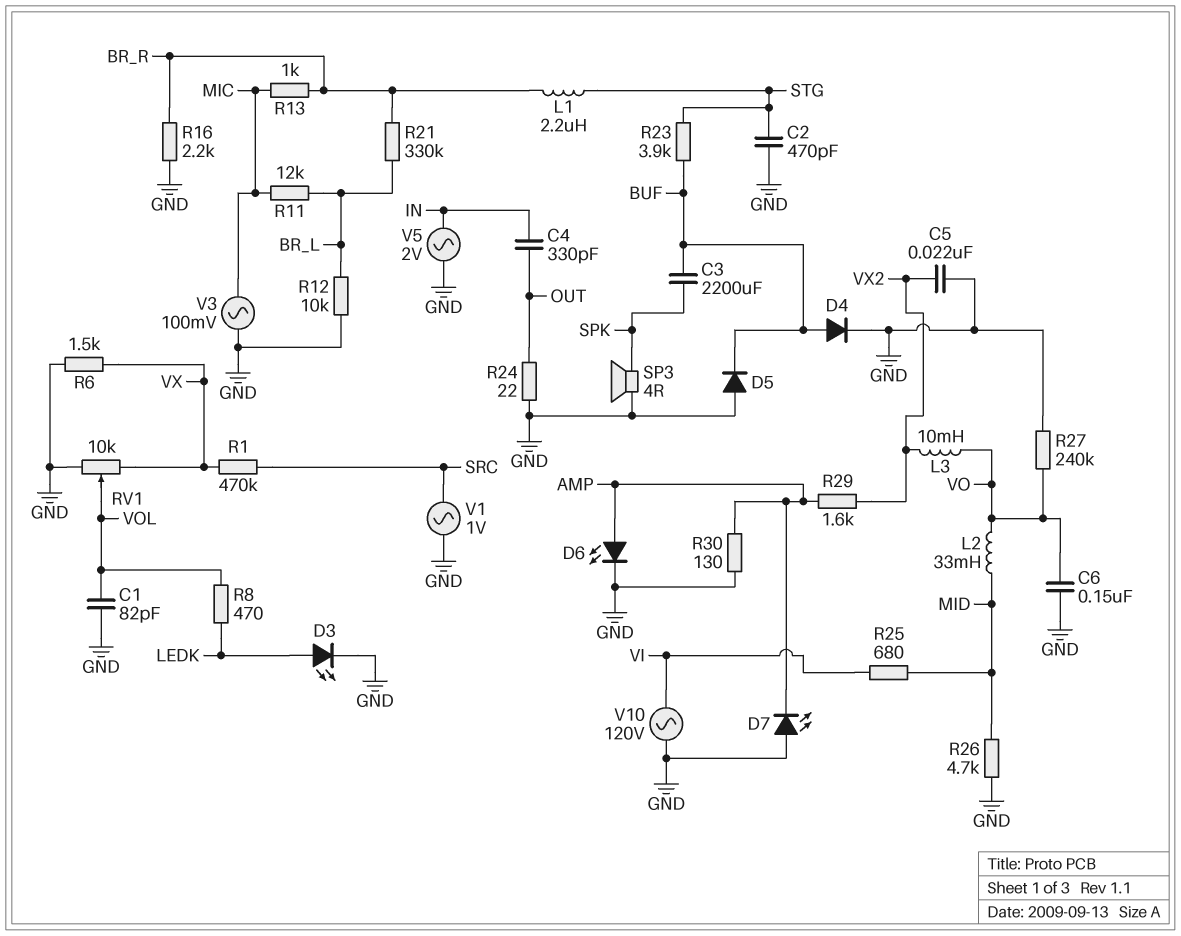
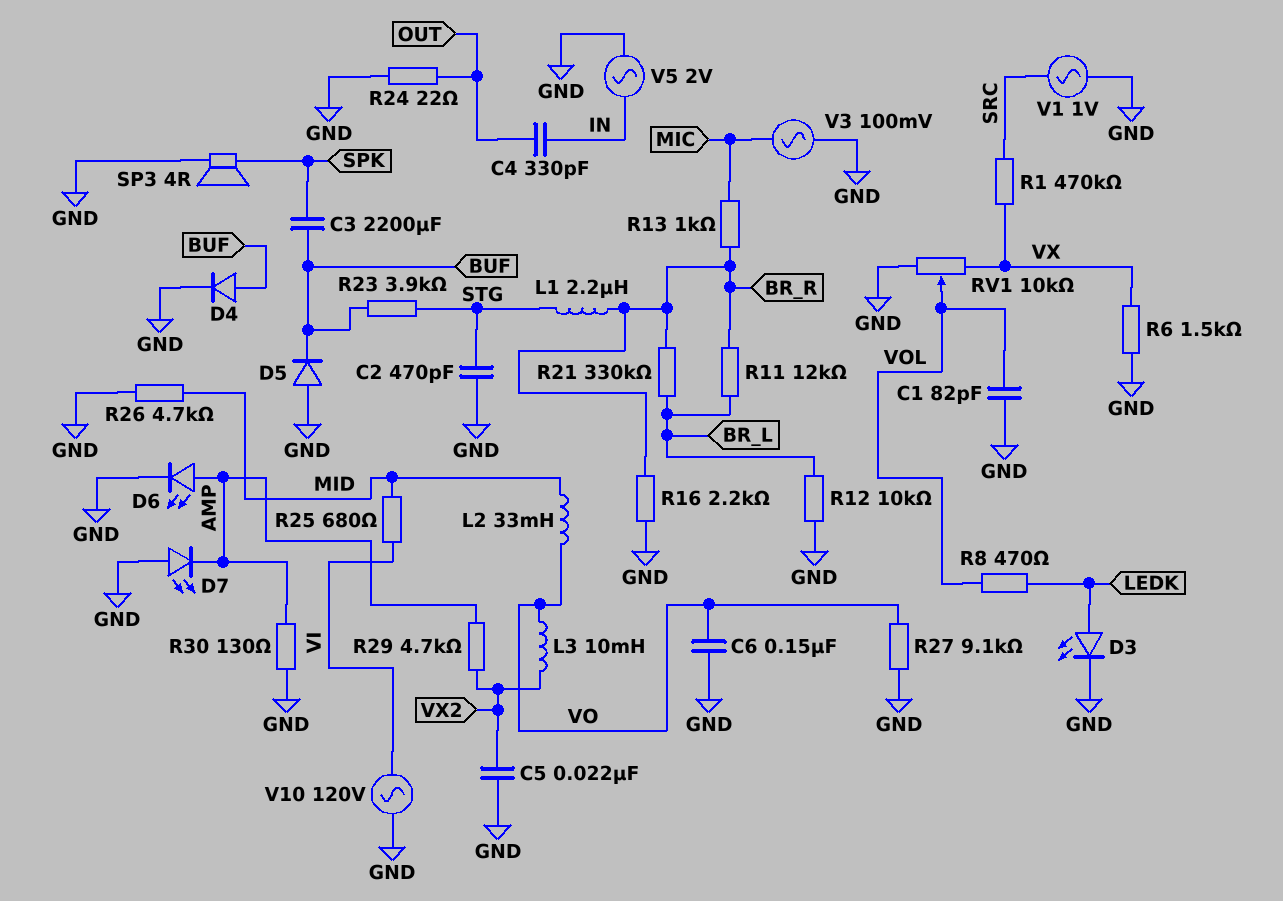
R11: 12k (BR_L, MIC) -> 12k (BR_L, BR_R)
R27: 240k (GND, VO) -> 9.1k (GND, VO)
R29: 1.6k (AMP, VX2) -> 4.7k (AMP, VX2)

